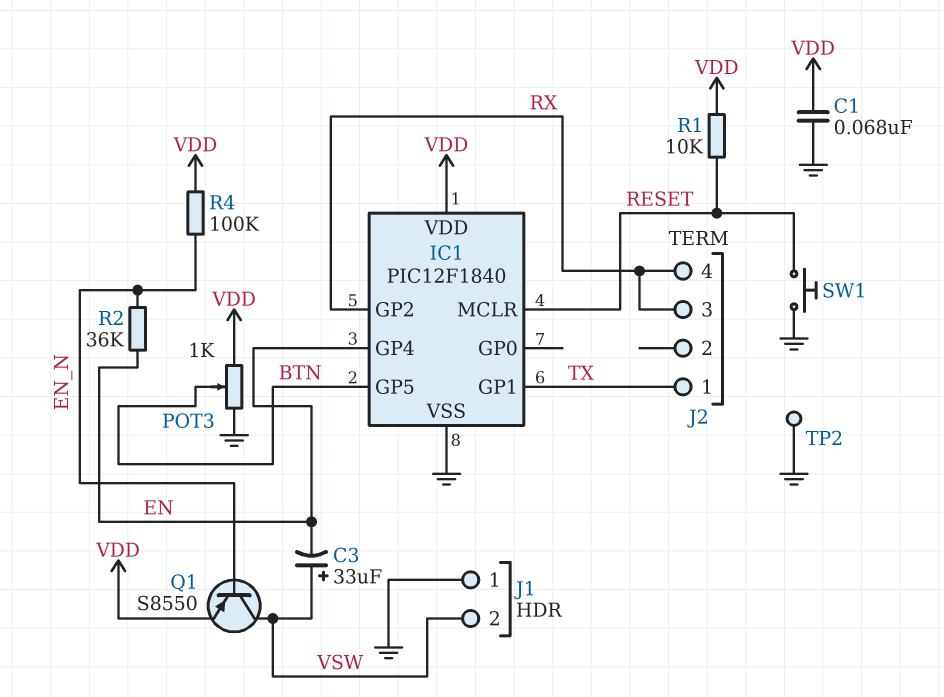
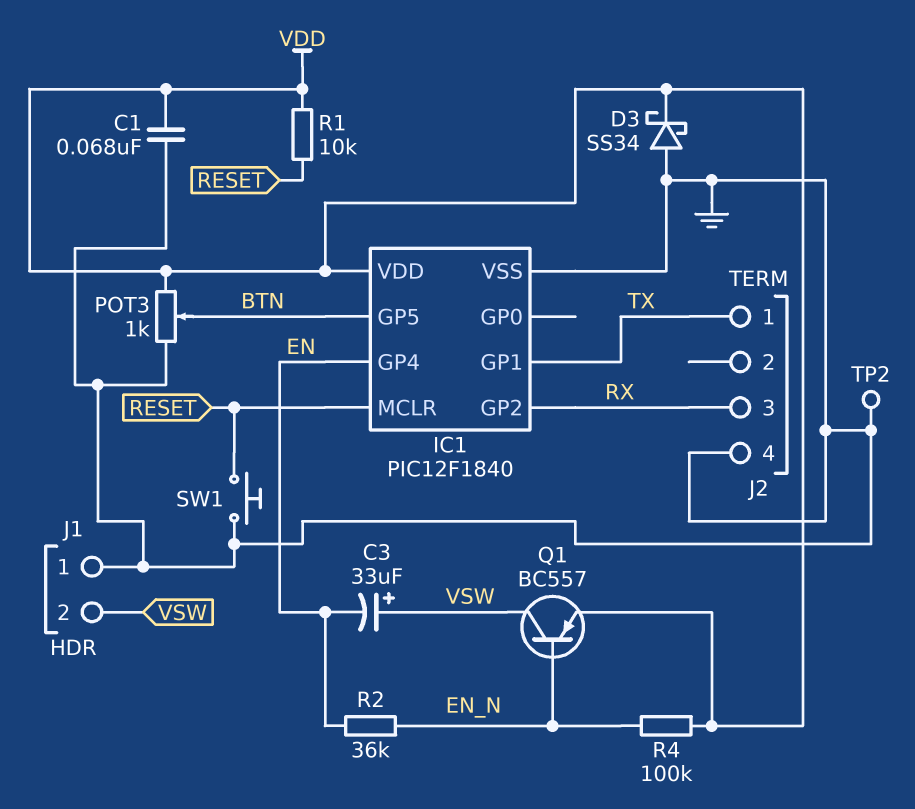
D3: none -> schottky SS34 (A GND, K VDD)
J2 pin 4: RX -> GND
Q1: PNP S8550 (B EN_N, C VSW, E VDD) -> PNP BC557 (B EN_N, C VSW, E VDD)

